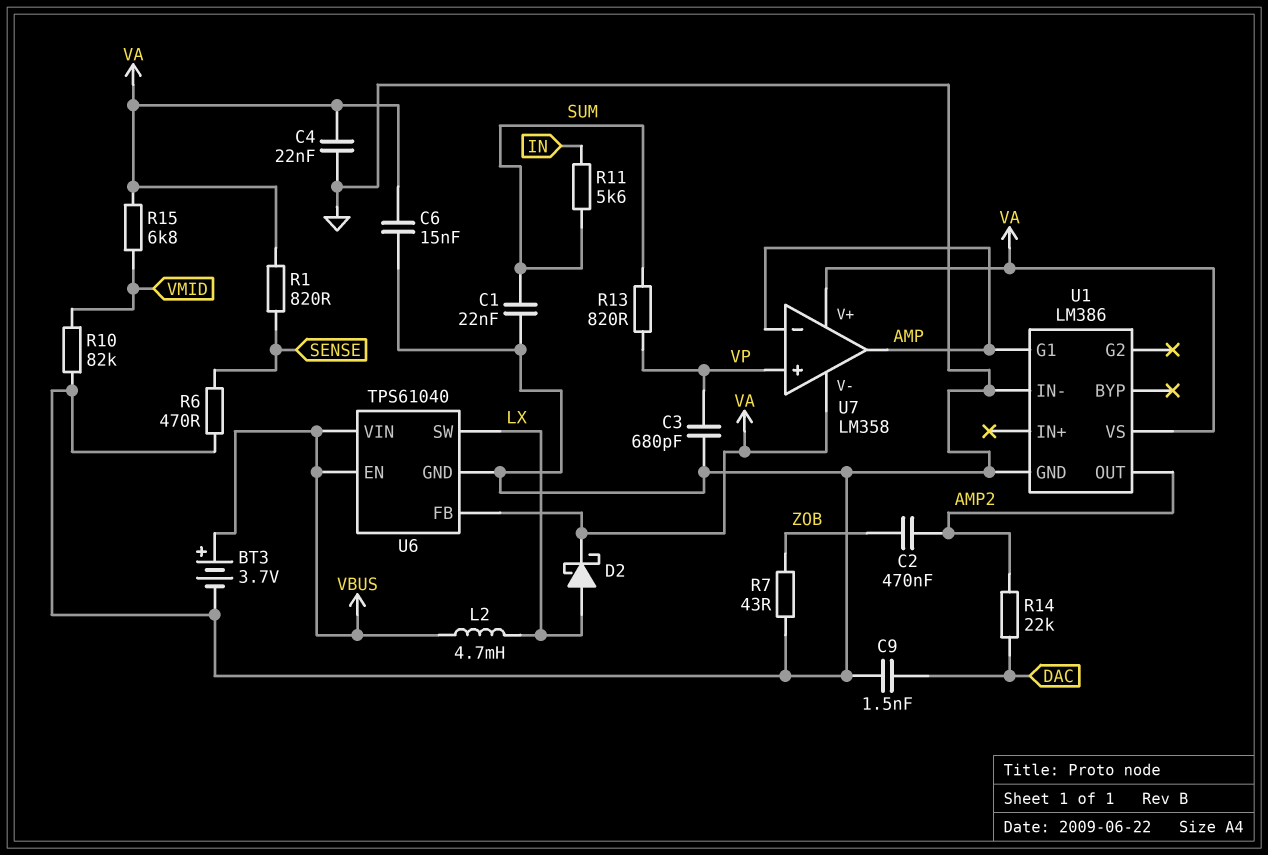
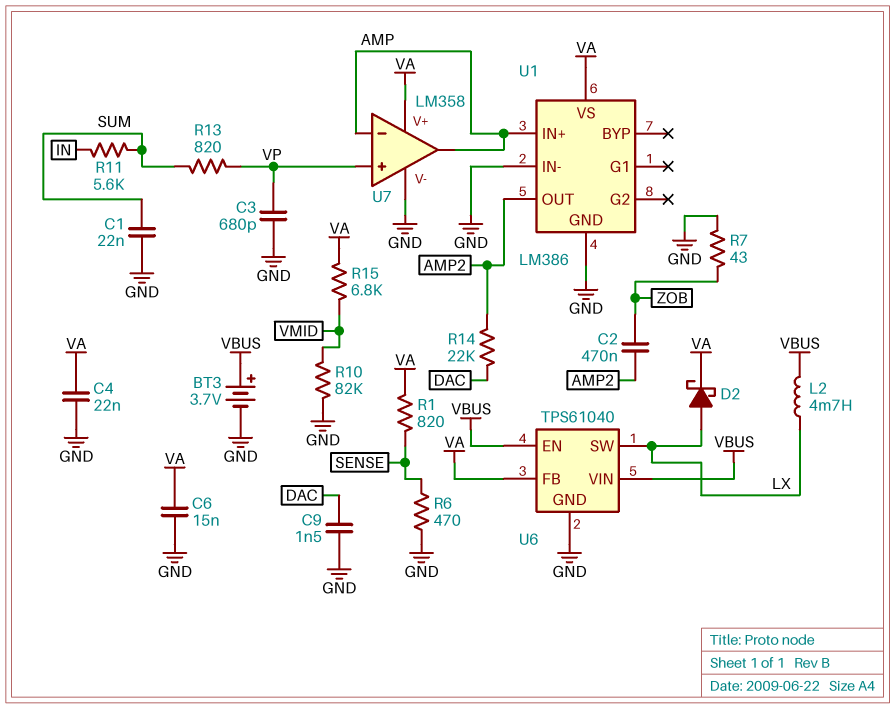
U1 pin G1: AMP -> none
U1 pin IN+: none -> AMP
U7 pin V-: VA -> GND

